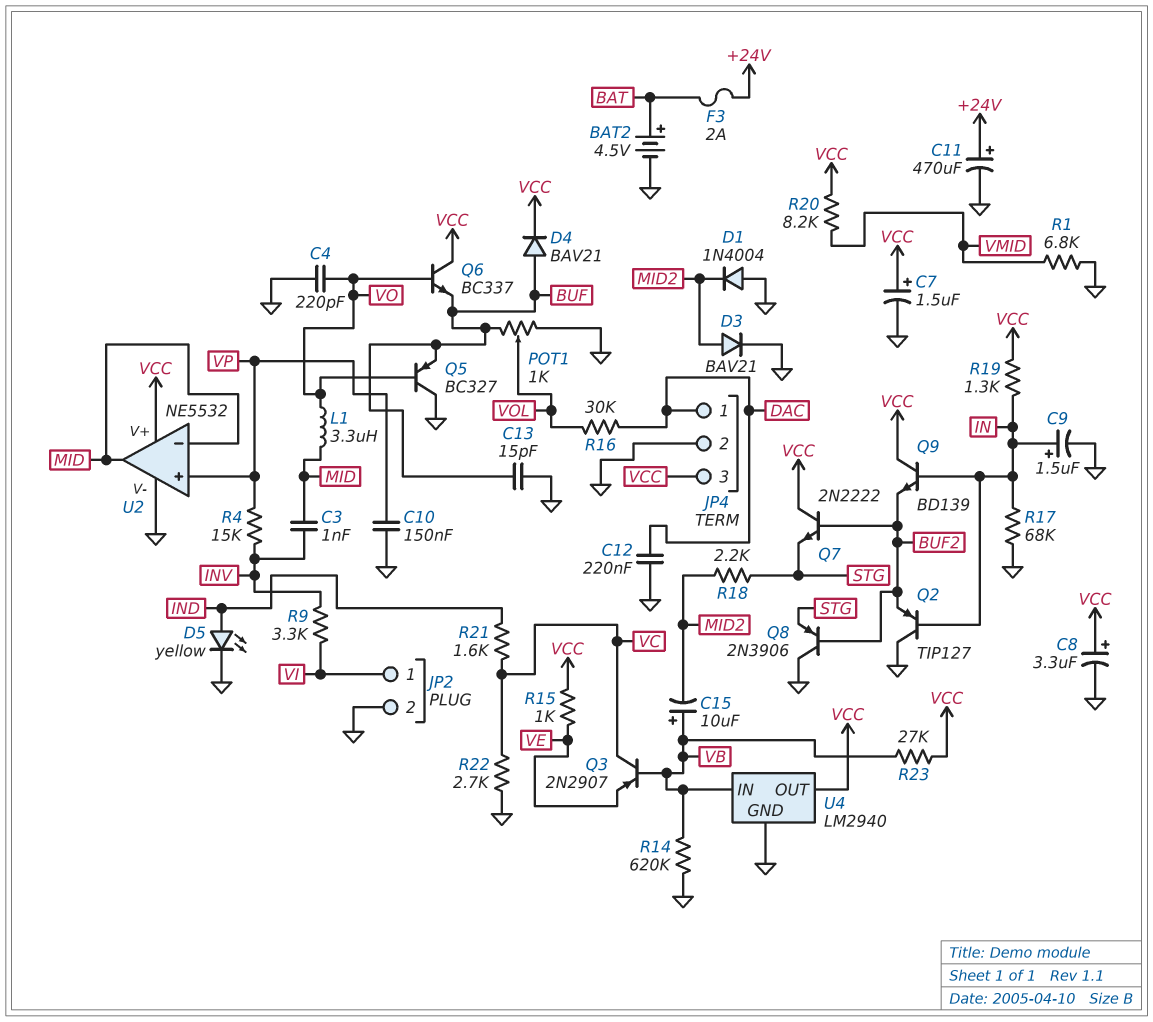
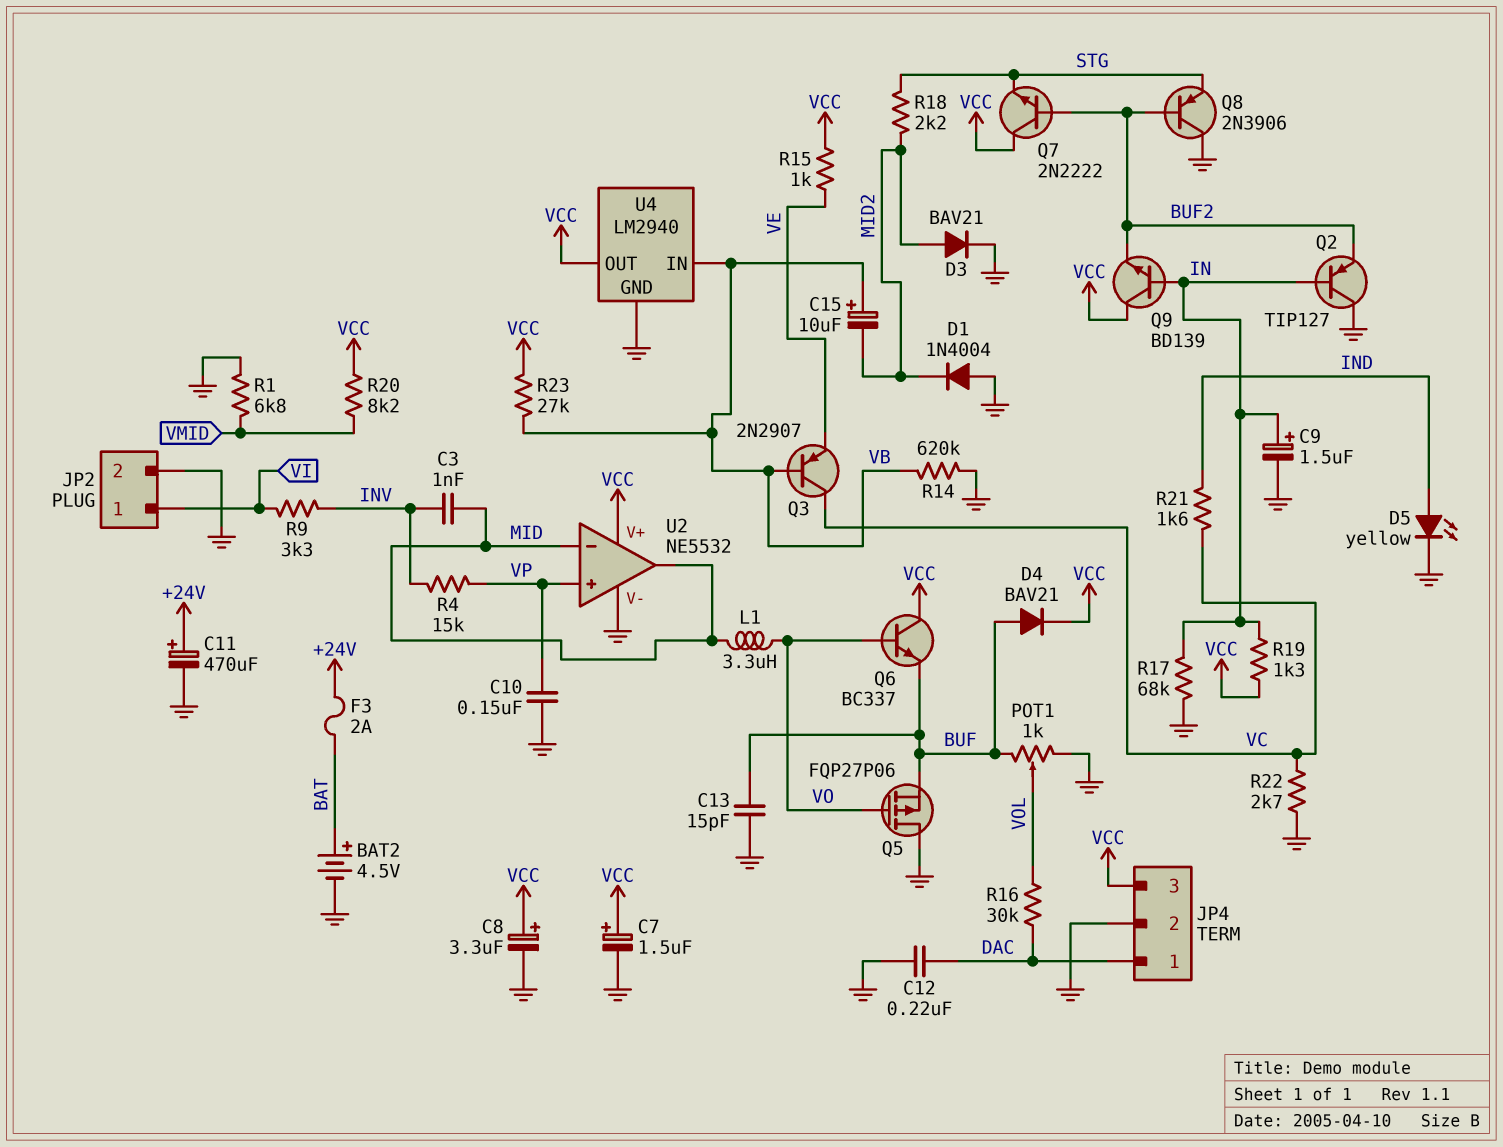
C4: 220pF (GND, VO) -> none
Q5: PNP BC327 (B VO, C GND, E BUF) -> PMOS FQP27P06 (G VO, D GND, S BUF)

